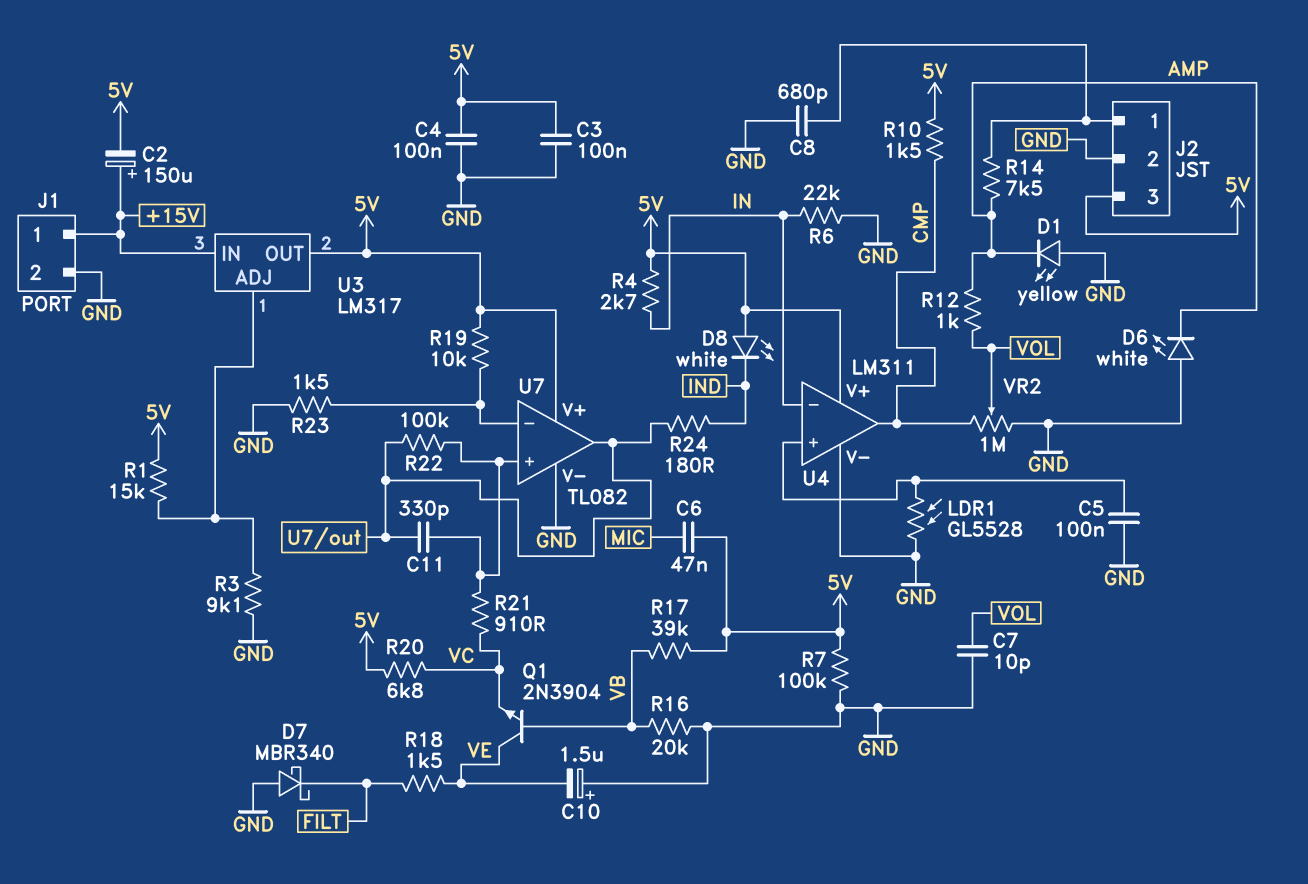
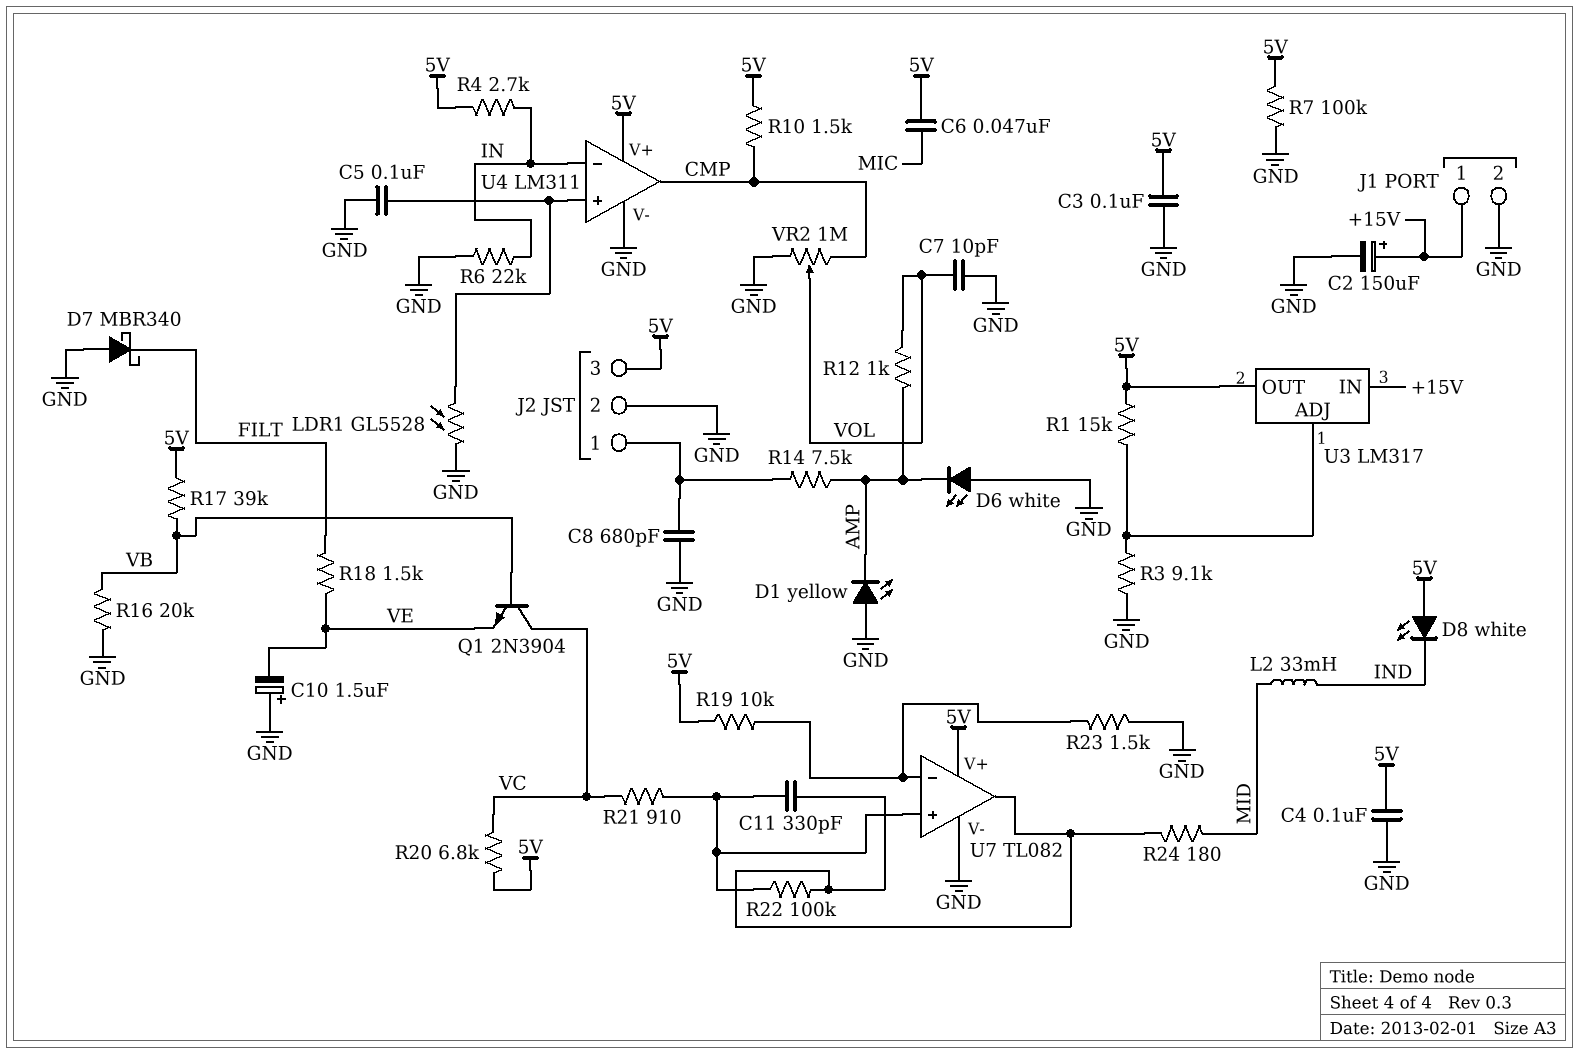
C2: 150uF (plus +15V, minus 5V) -> 150uF (plus +15V, minus GND)
L2: none -> 33mH (IND, MID)
Q1: NPN 2N3904 (B VB, C VE, E VC) -> NPN 2N3904 (B VB, C VC, E VE)
R24: 180 (IND, U7/out) -> 180 (MID, U7/out)

